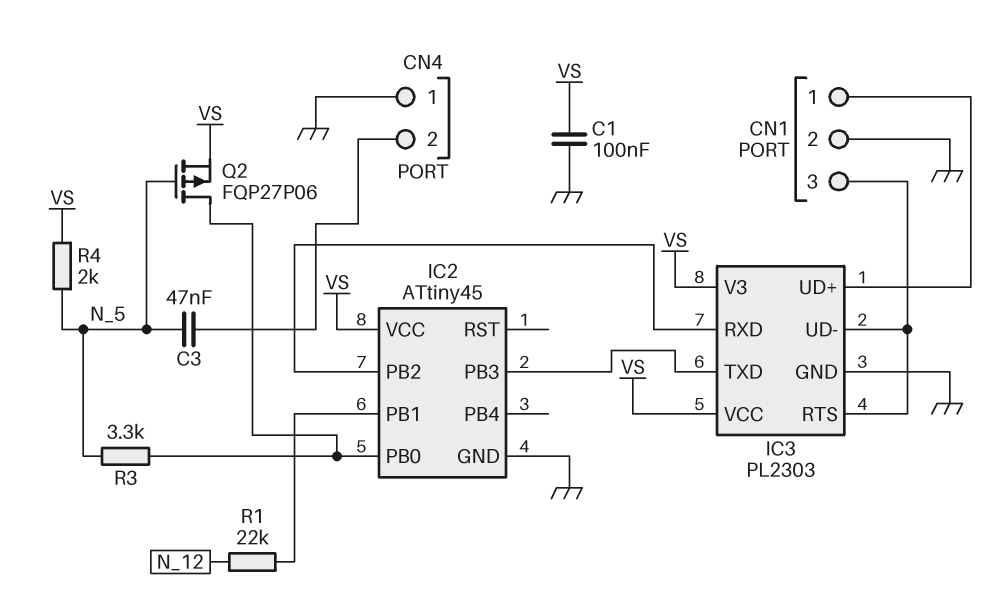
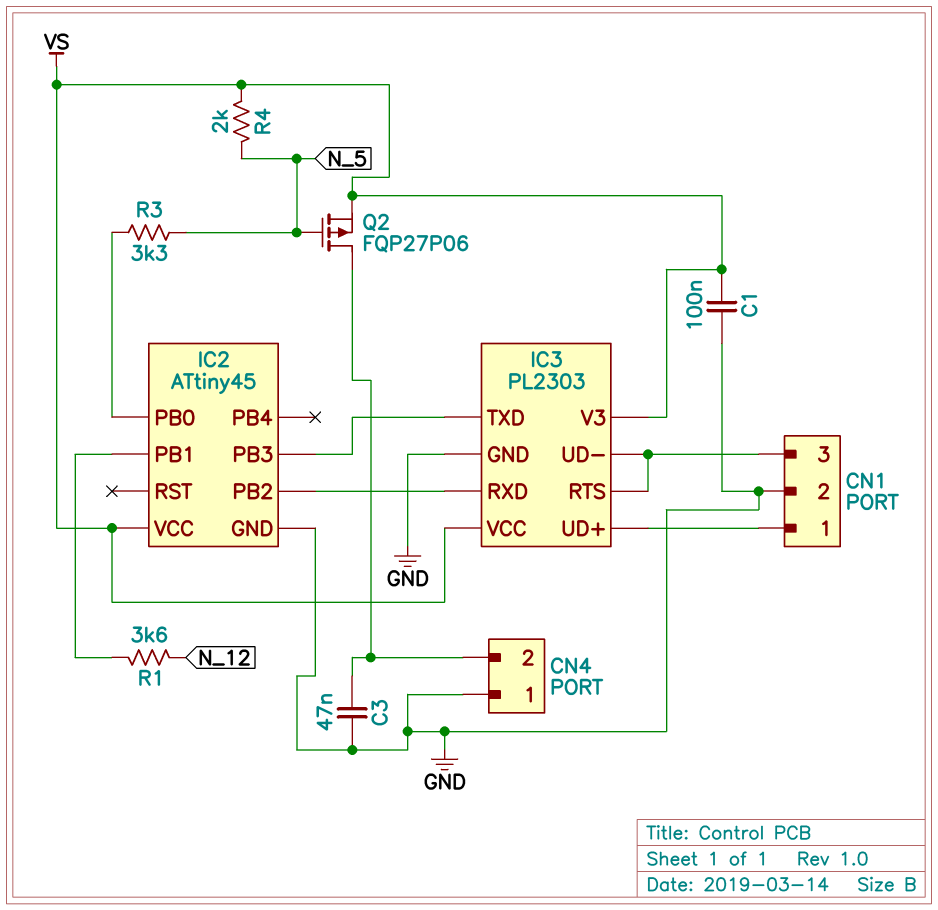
C3: 47nF (CN4/2, N_5) -> 47nF (CN4/2, GND)
Q2: PMOS FQP27P06 (G N_5, D IC2/PB0, S VS) -> PMOS FQP27P06 (G N_5, D CN4/2, S VS)
R1: 22k (IC2/PB1, N_12) -> 3.6k (IC2/PB1, N_12)

